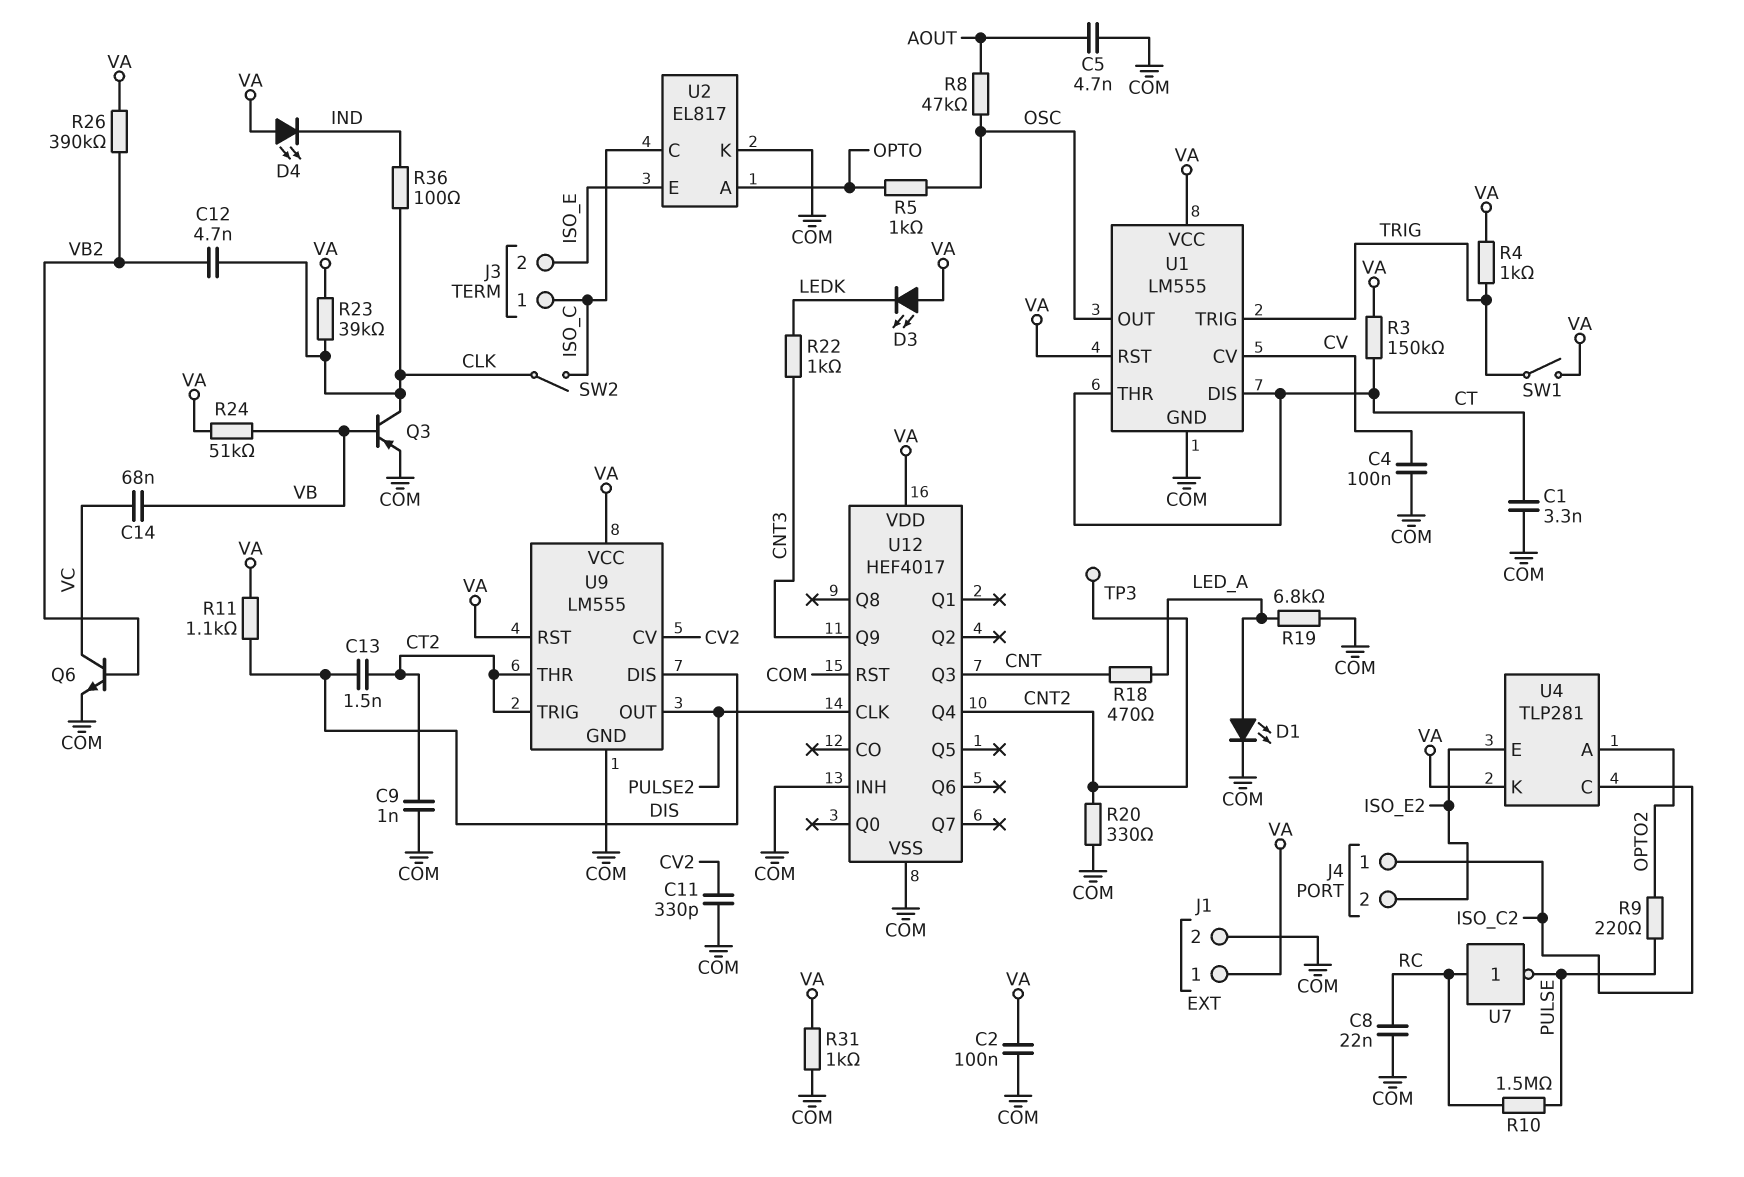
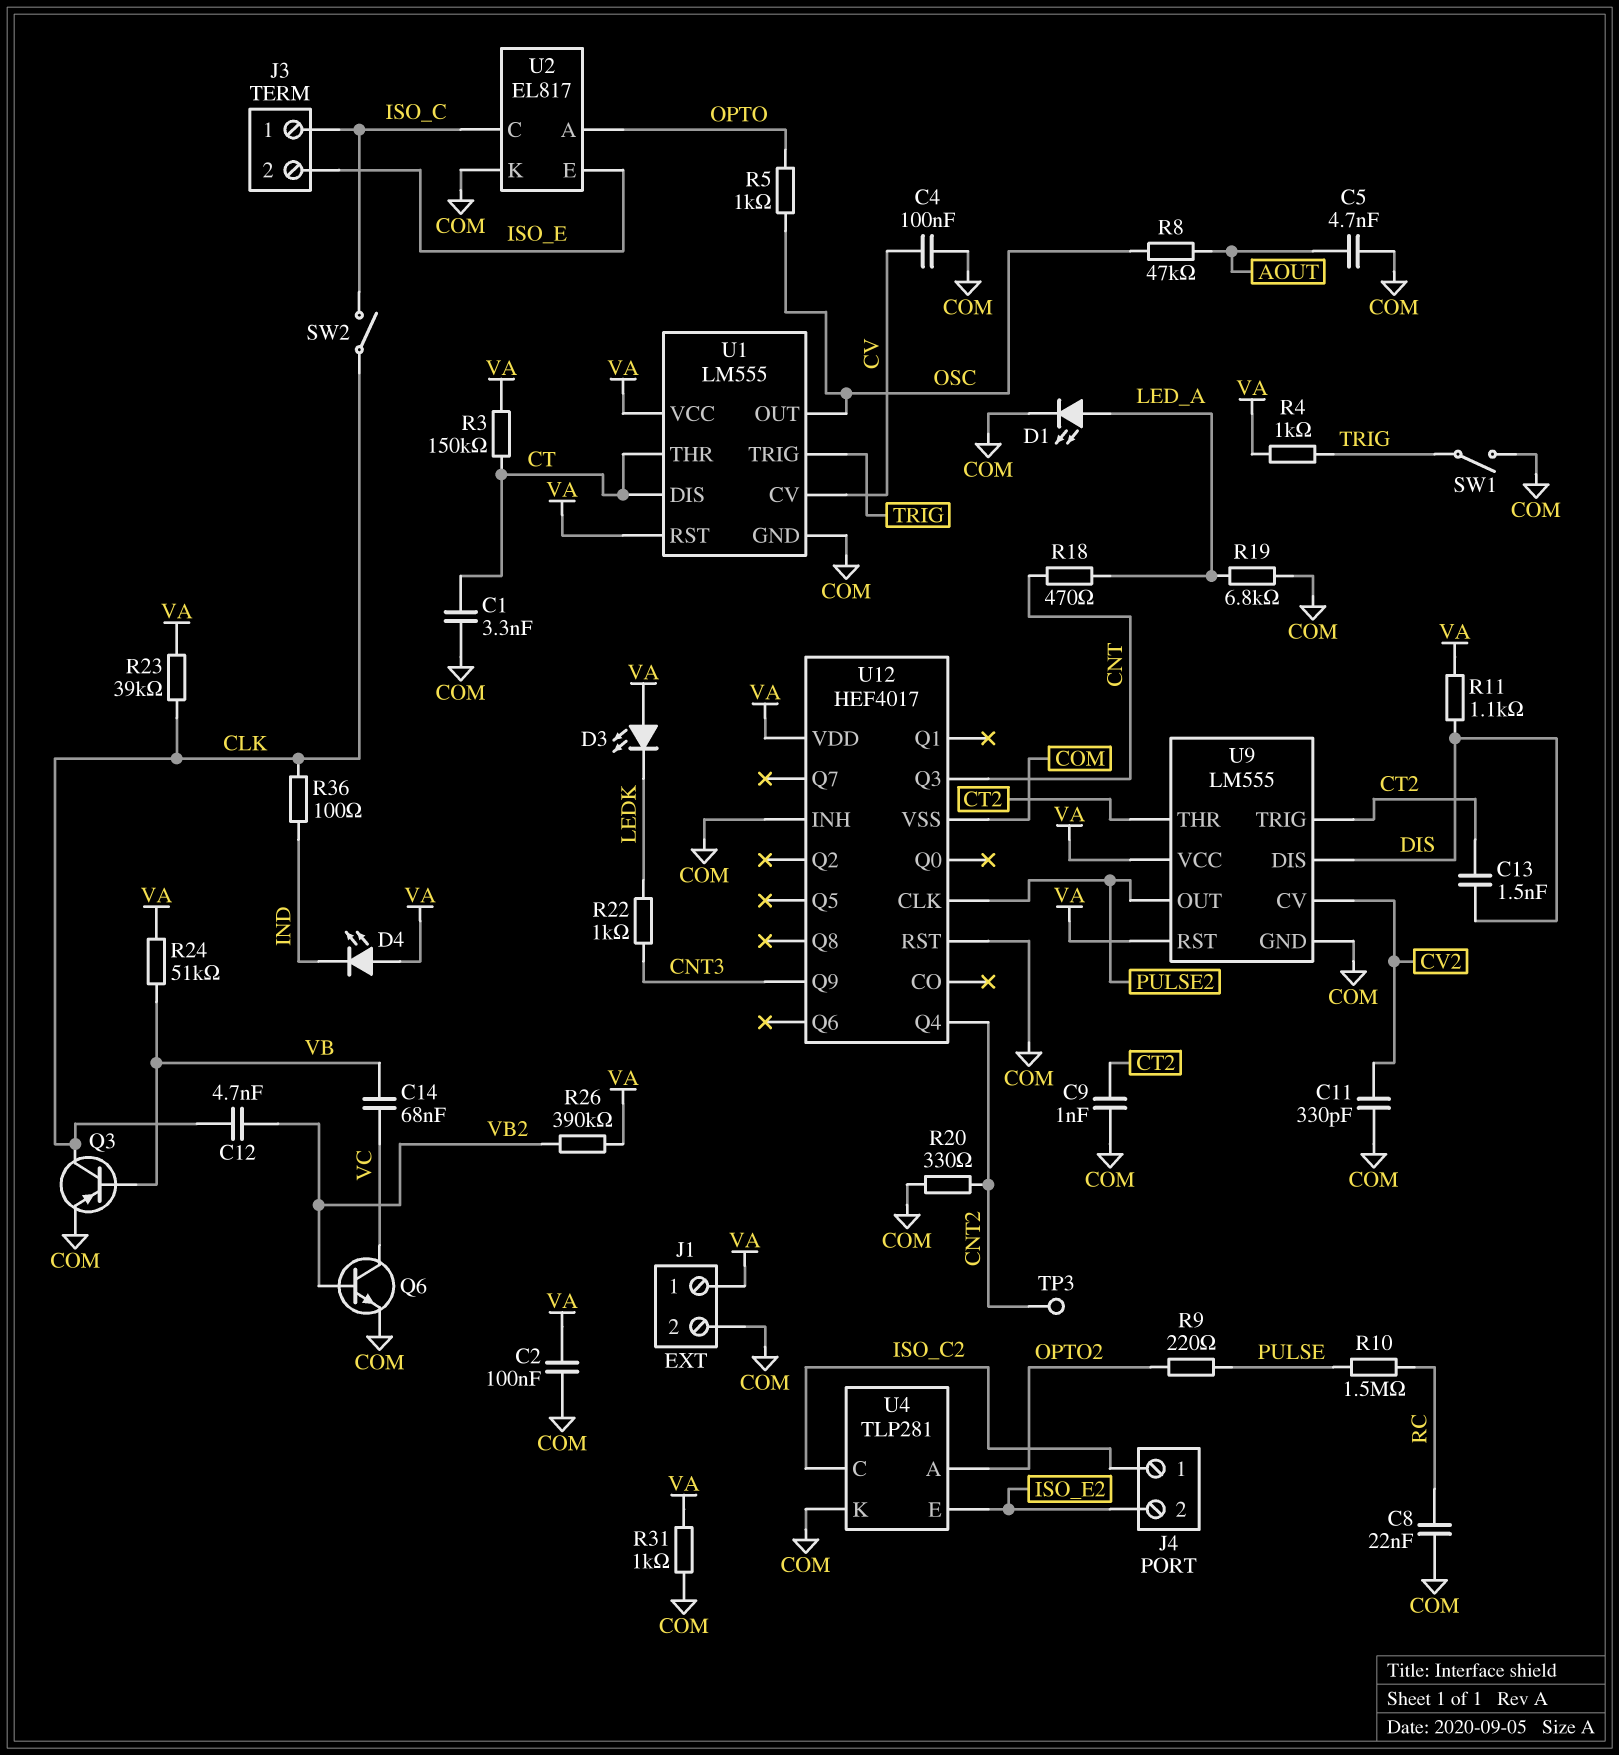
SW1: switch (TRIG, VA) -> switch (COM, TRIG)
U4 pin K: VA -> COM
U7: NOT (in RC, out PULSE) -> none

